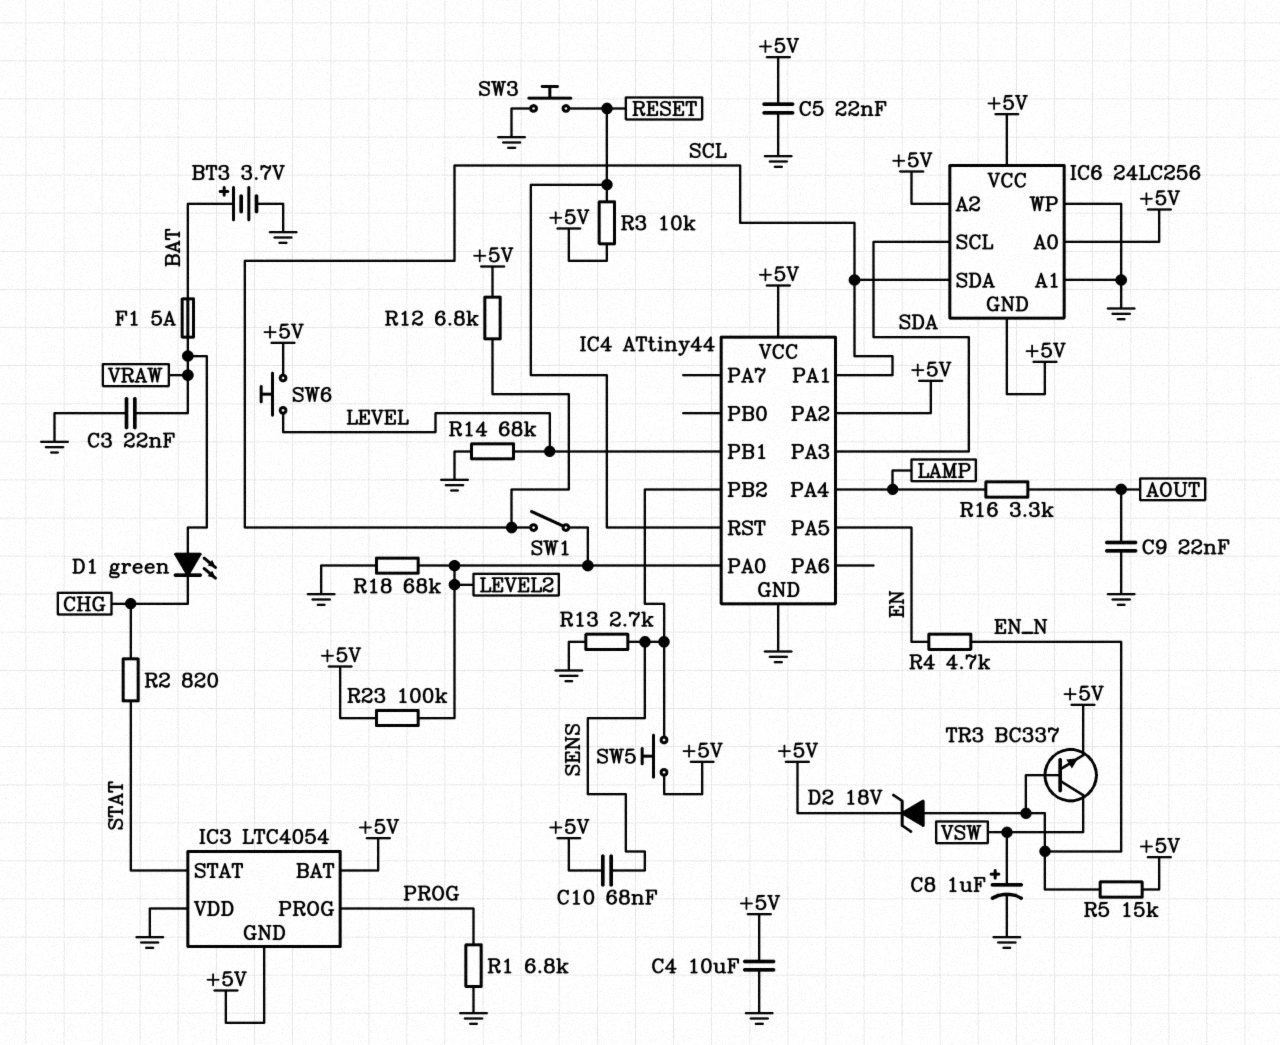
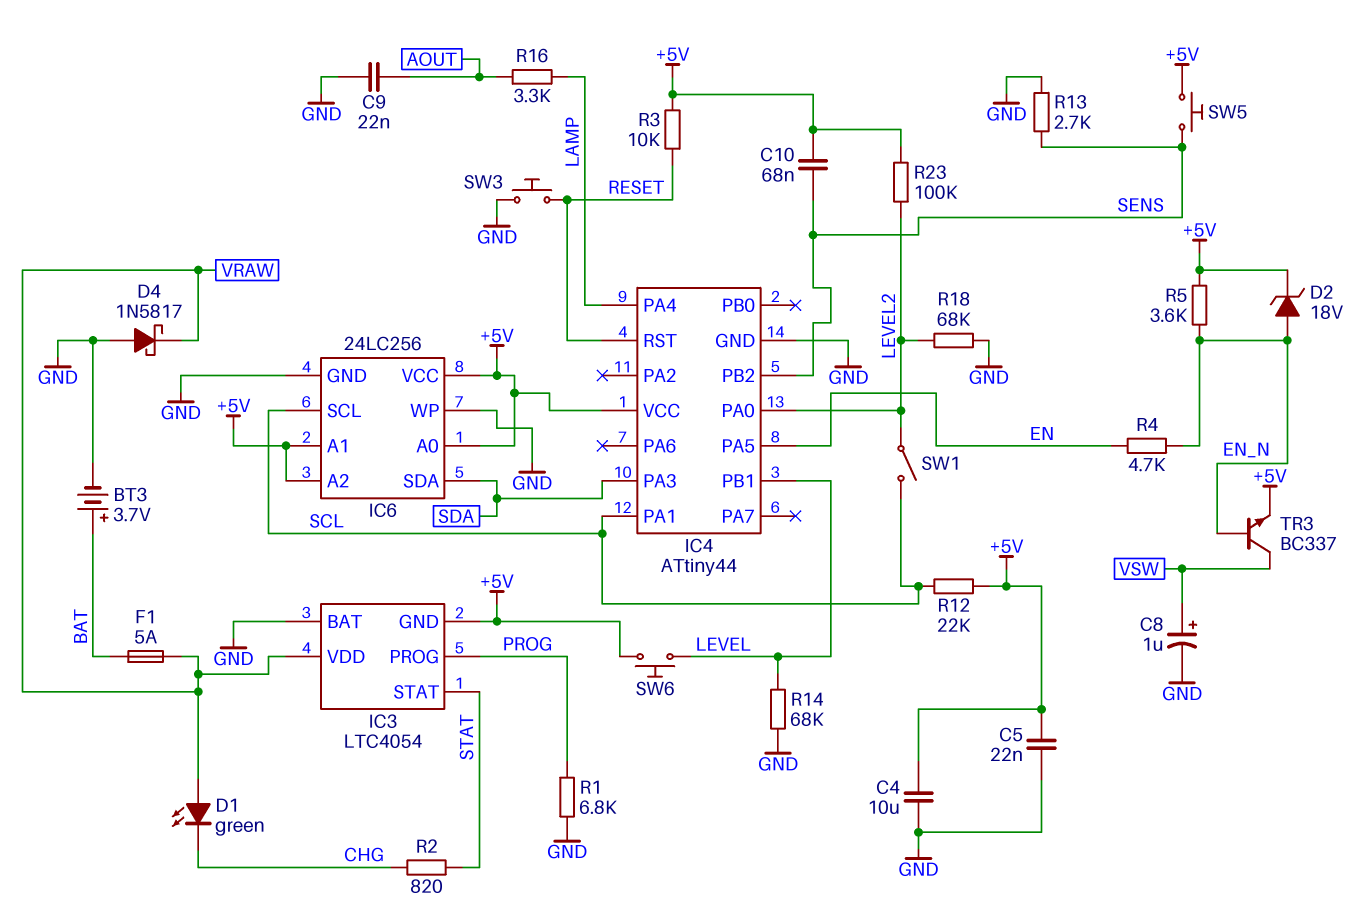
C3: 22nF (GND, VRAW) -> none
D4: none -> schottky 1N5817 (A GND, K VRAW)
IC3 pin BAT: +5V -> GND
IC3 pin VDD: GND -> VRAW
IC4 pin PA2: +5V -> none
IC6 pin A1: GND -> +5V
IC6 pin GND: +5V -> GND
IC6 pin SCL: SDA -> SCL
IC6 pin SDA: SCL -> SDA
R5: 15k (+5V, EN_N) -> 3.6k (+5V, EN_N)
R12: 6.8k (+5V, SCL) -> 22k (+5V, SCL)

